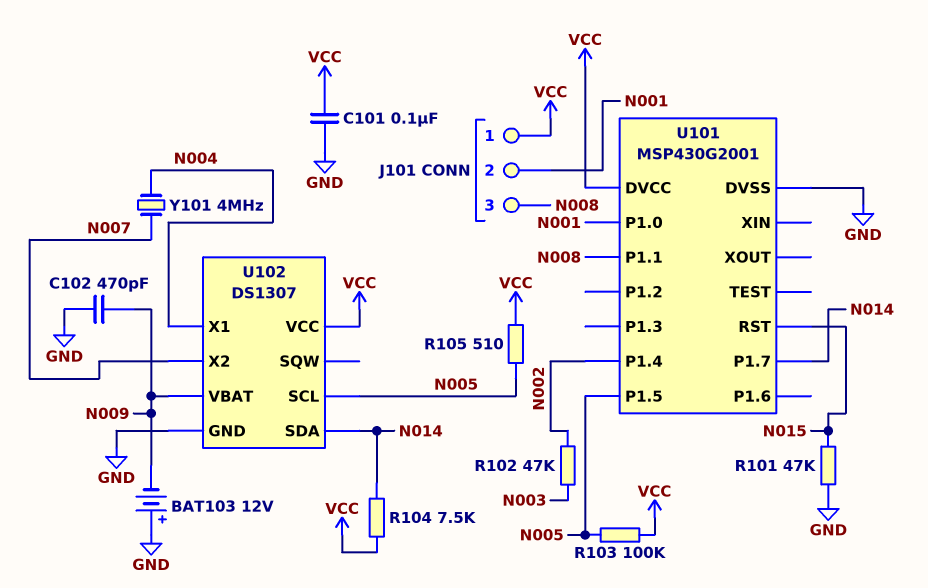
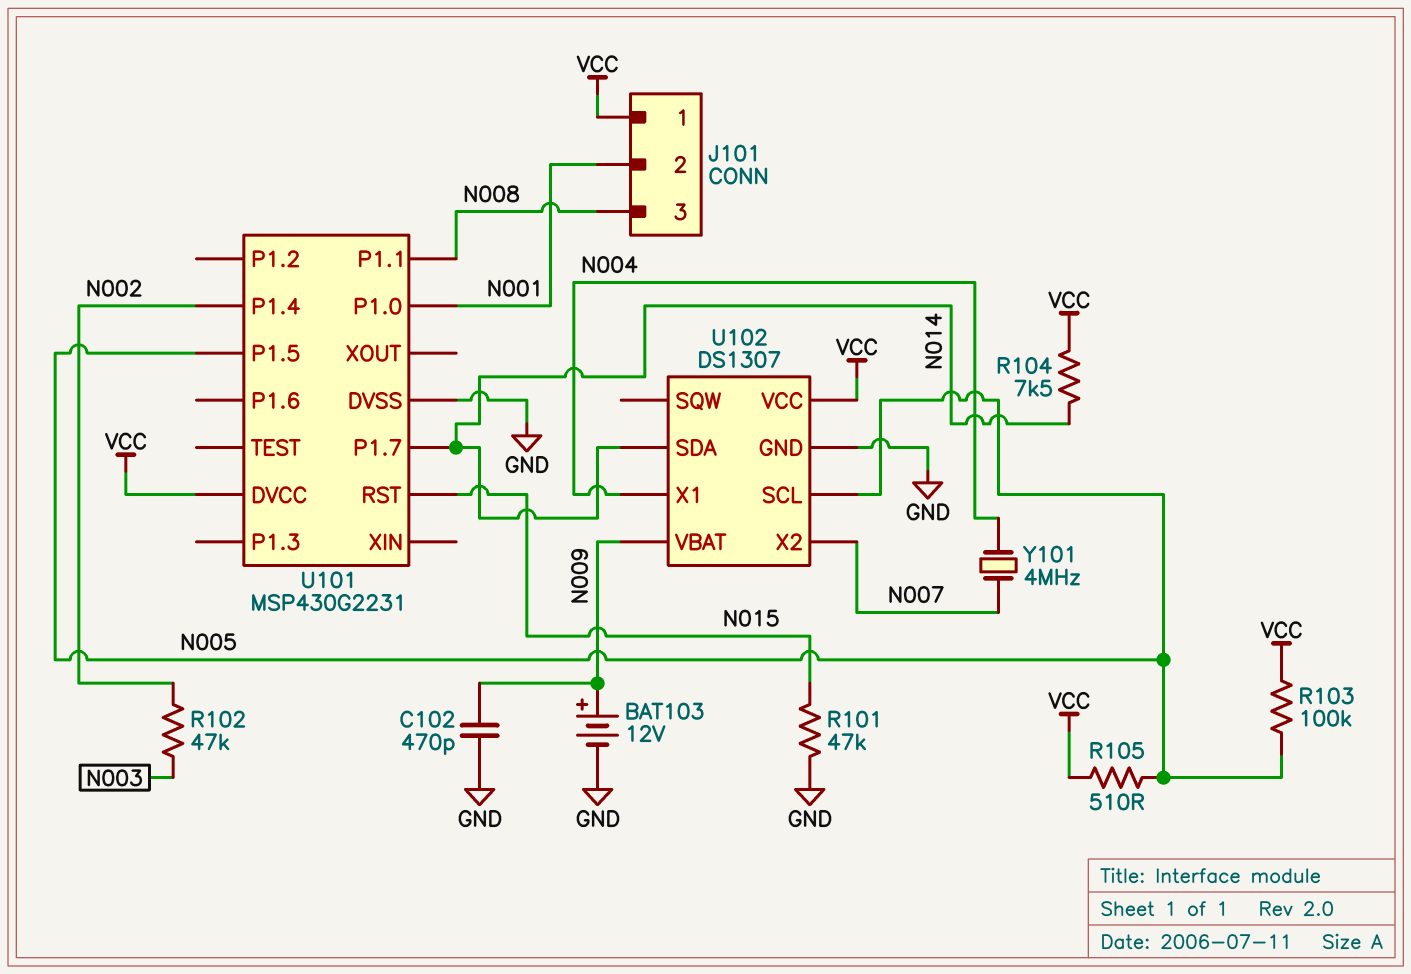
BAT103: 12V (plus GND, minus N009) -> 12V (plus N009, minus GND)
C101: 100nF (GND, VCC) -> none
U101: MSP430G2001 -> MSP430G2231

